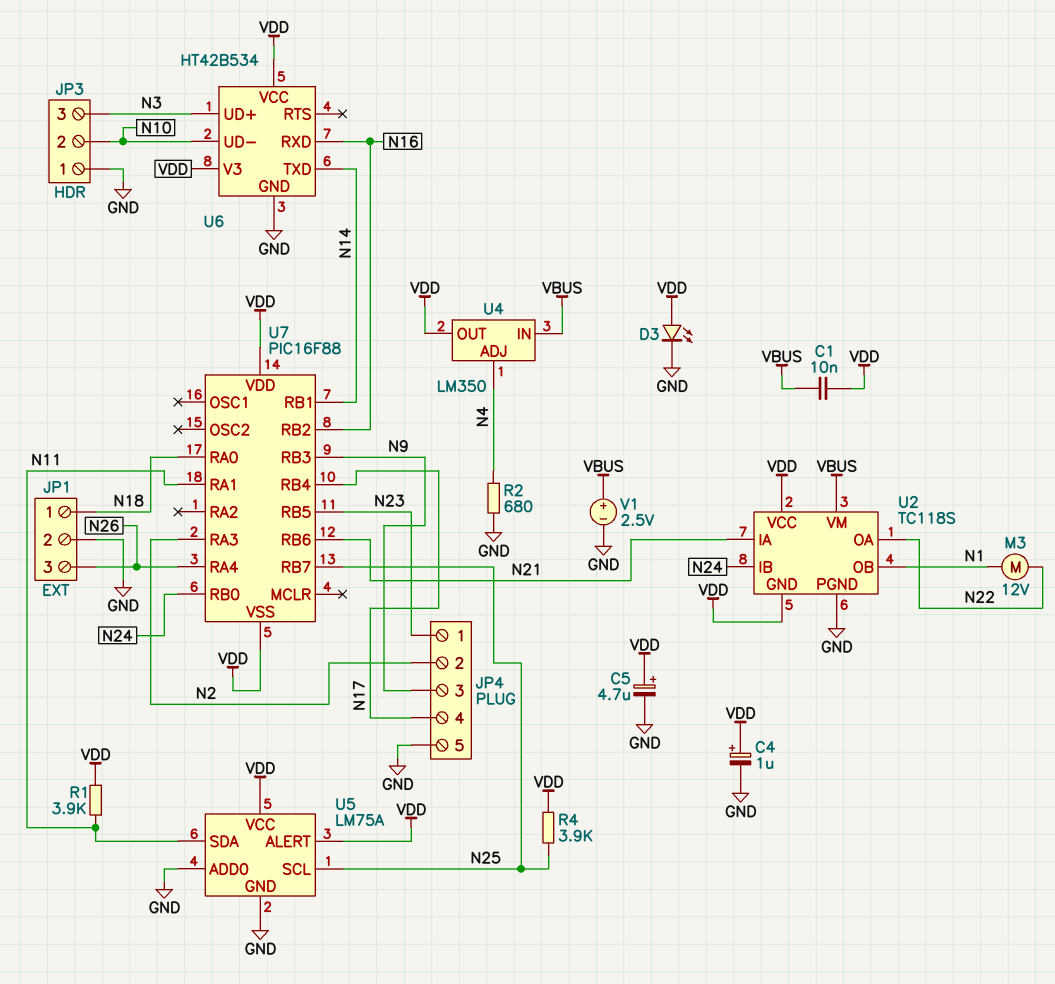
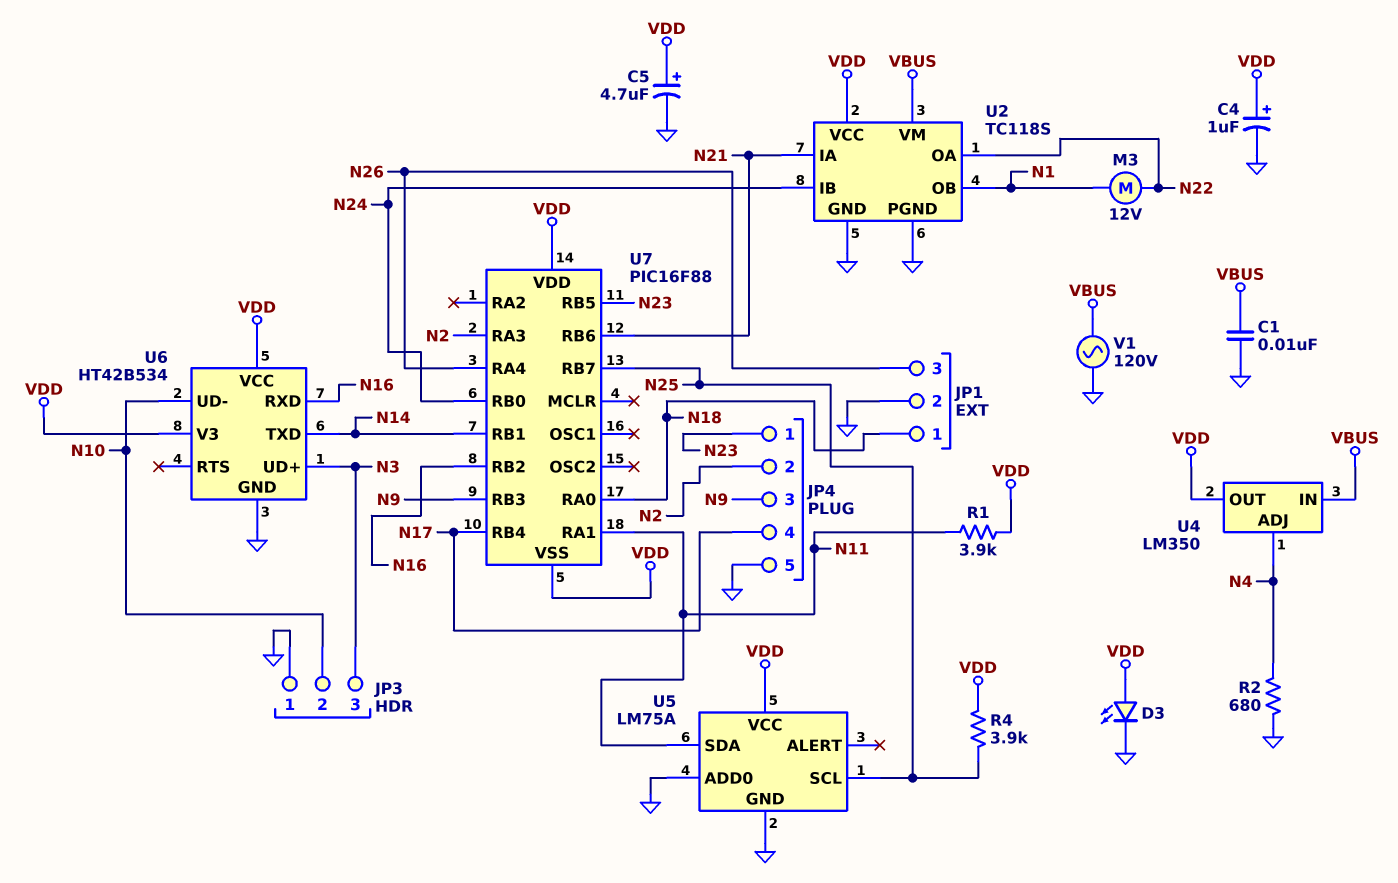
C1: 10nF (VBUS, VDD) -> 10nF (GND, VBUS)
U2 pin GND: VDD -> GND
U5 pin ALERT: VDD -> none
V1: 2.5V (plus VBUS, minus GND) -> AC 120V (GND, VBUS)

